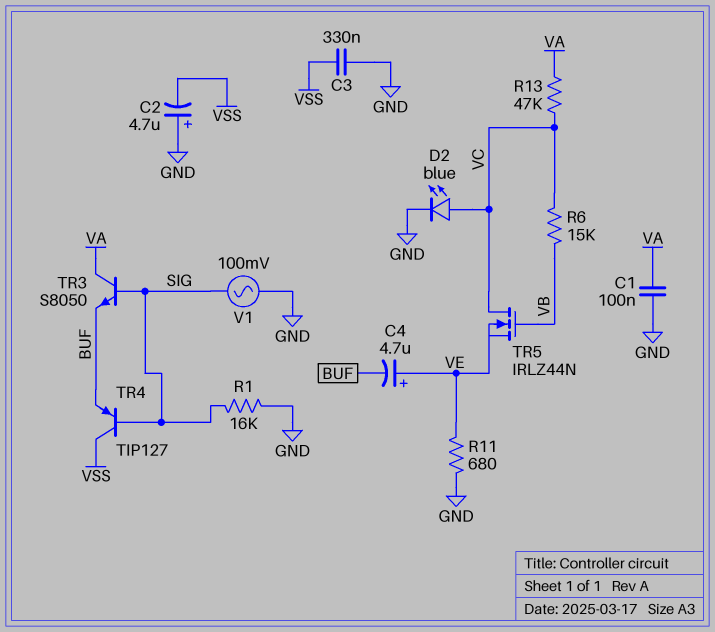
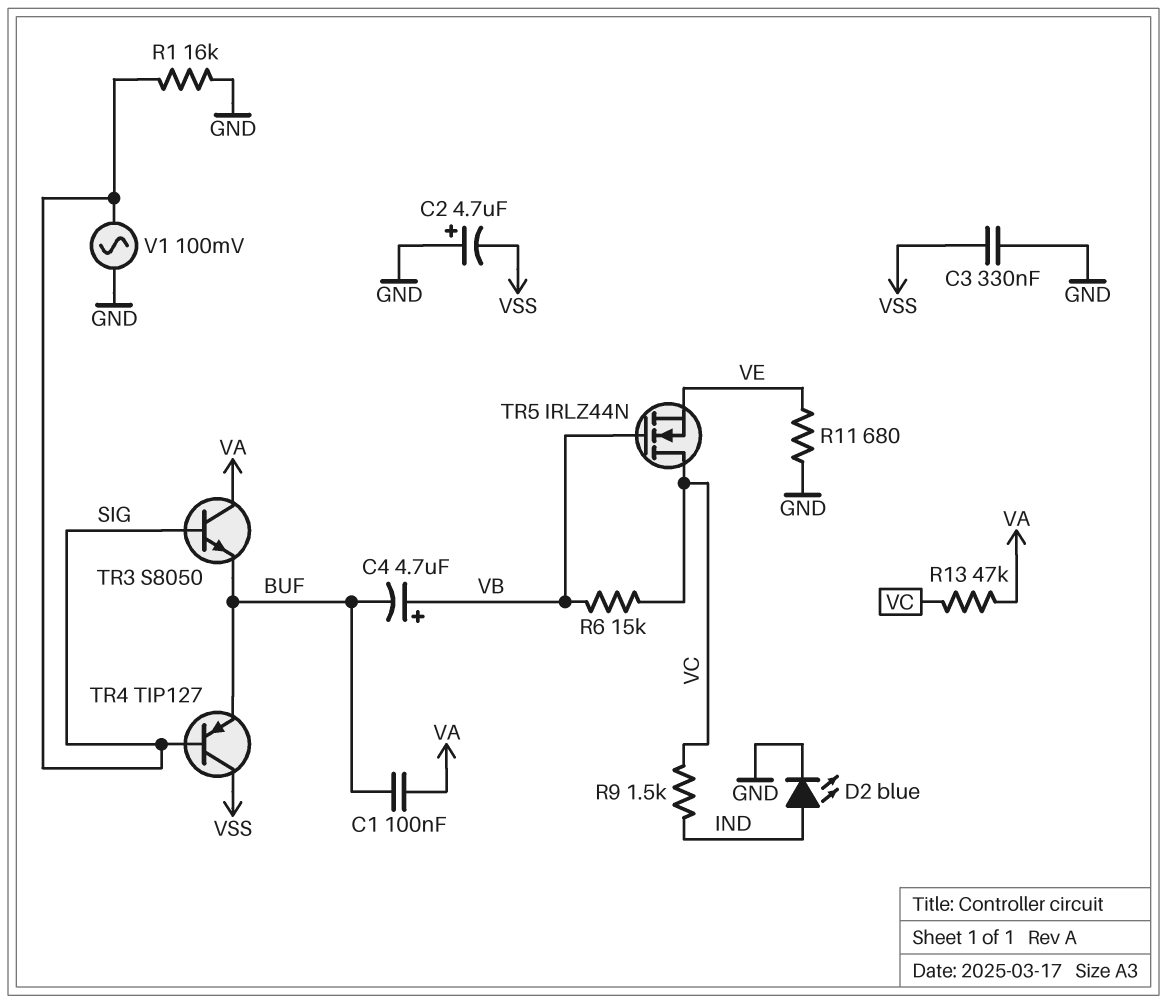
C1: 100nF (GND, VA) -> 100nF (BUF, VA)
C4: 4.7uF (plus VE, minus BUF) -> 4.7uF (plus VB, minus BUF)
D2: LED blue (A VC, K GND) -> LED blue (A IND, K GND)
R9: none -> 1.5k (IND, VC)

